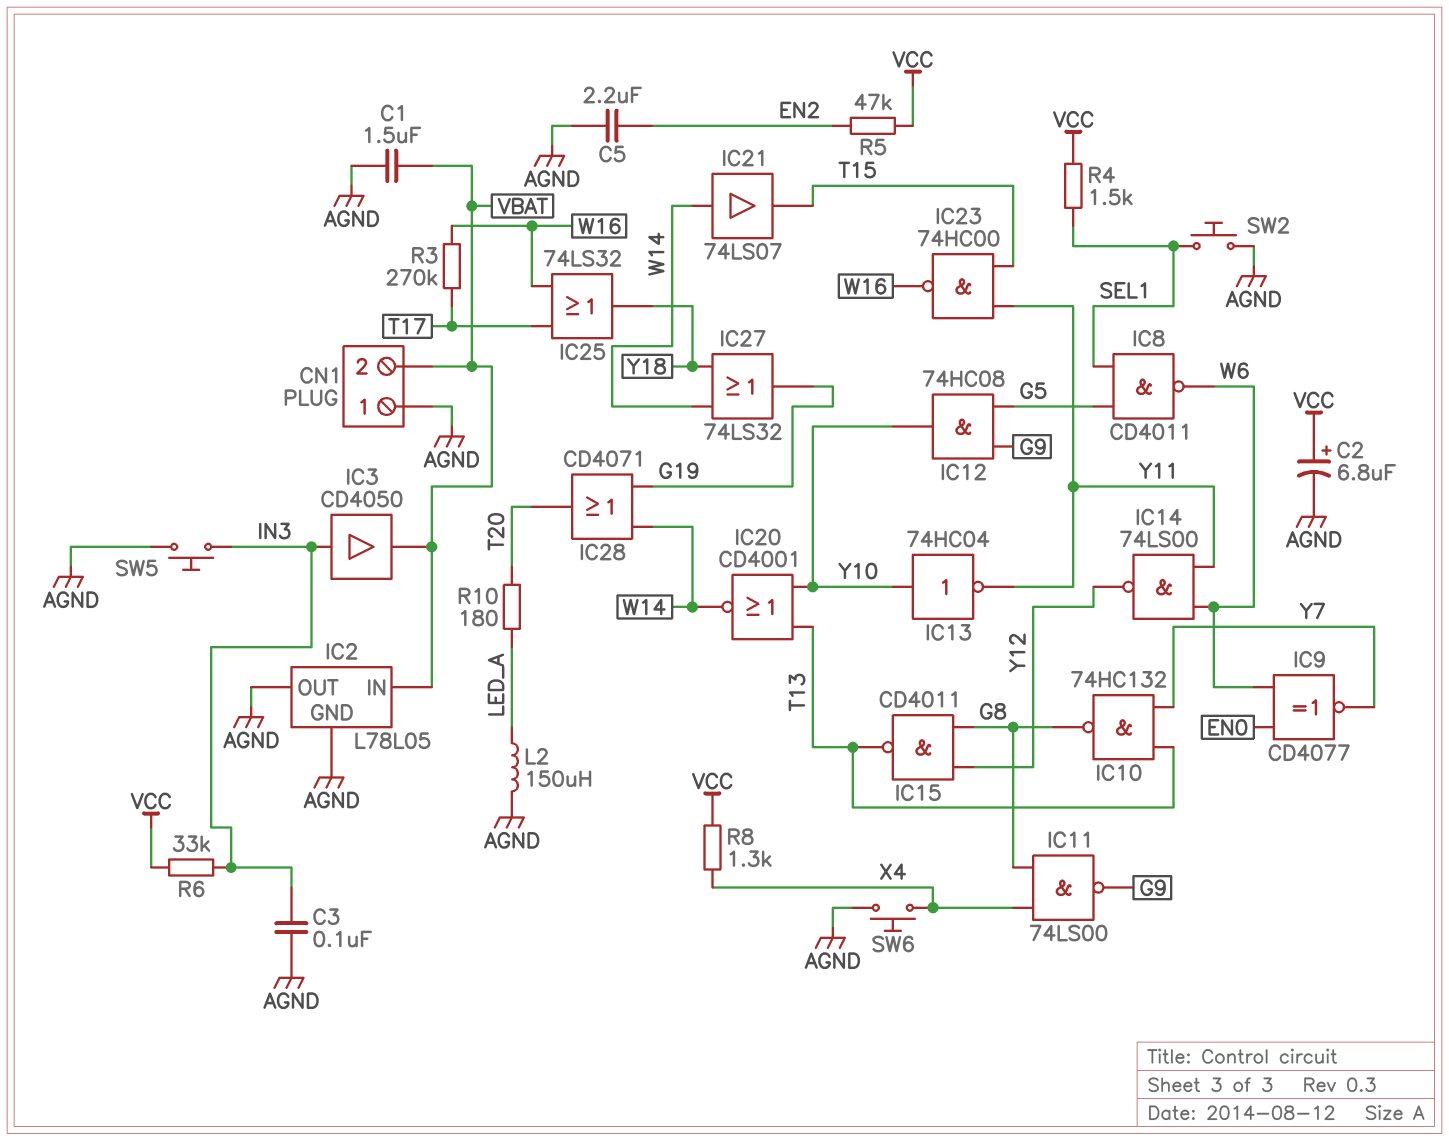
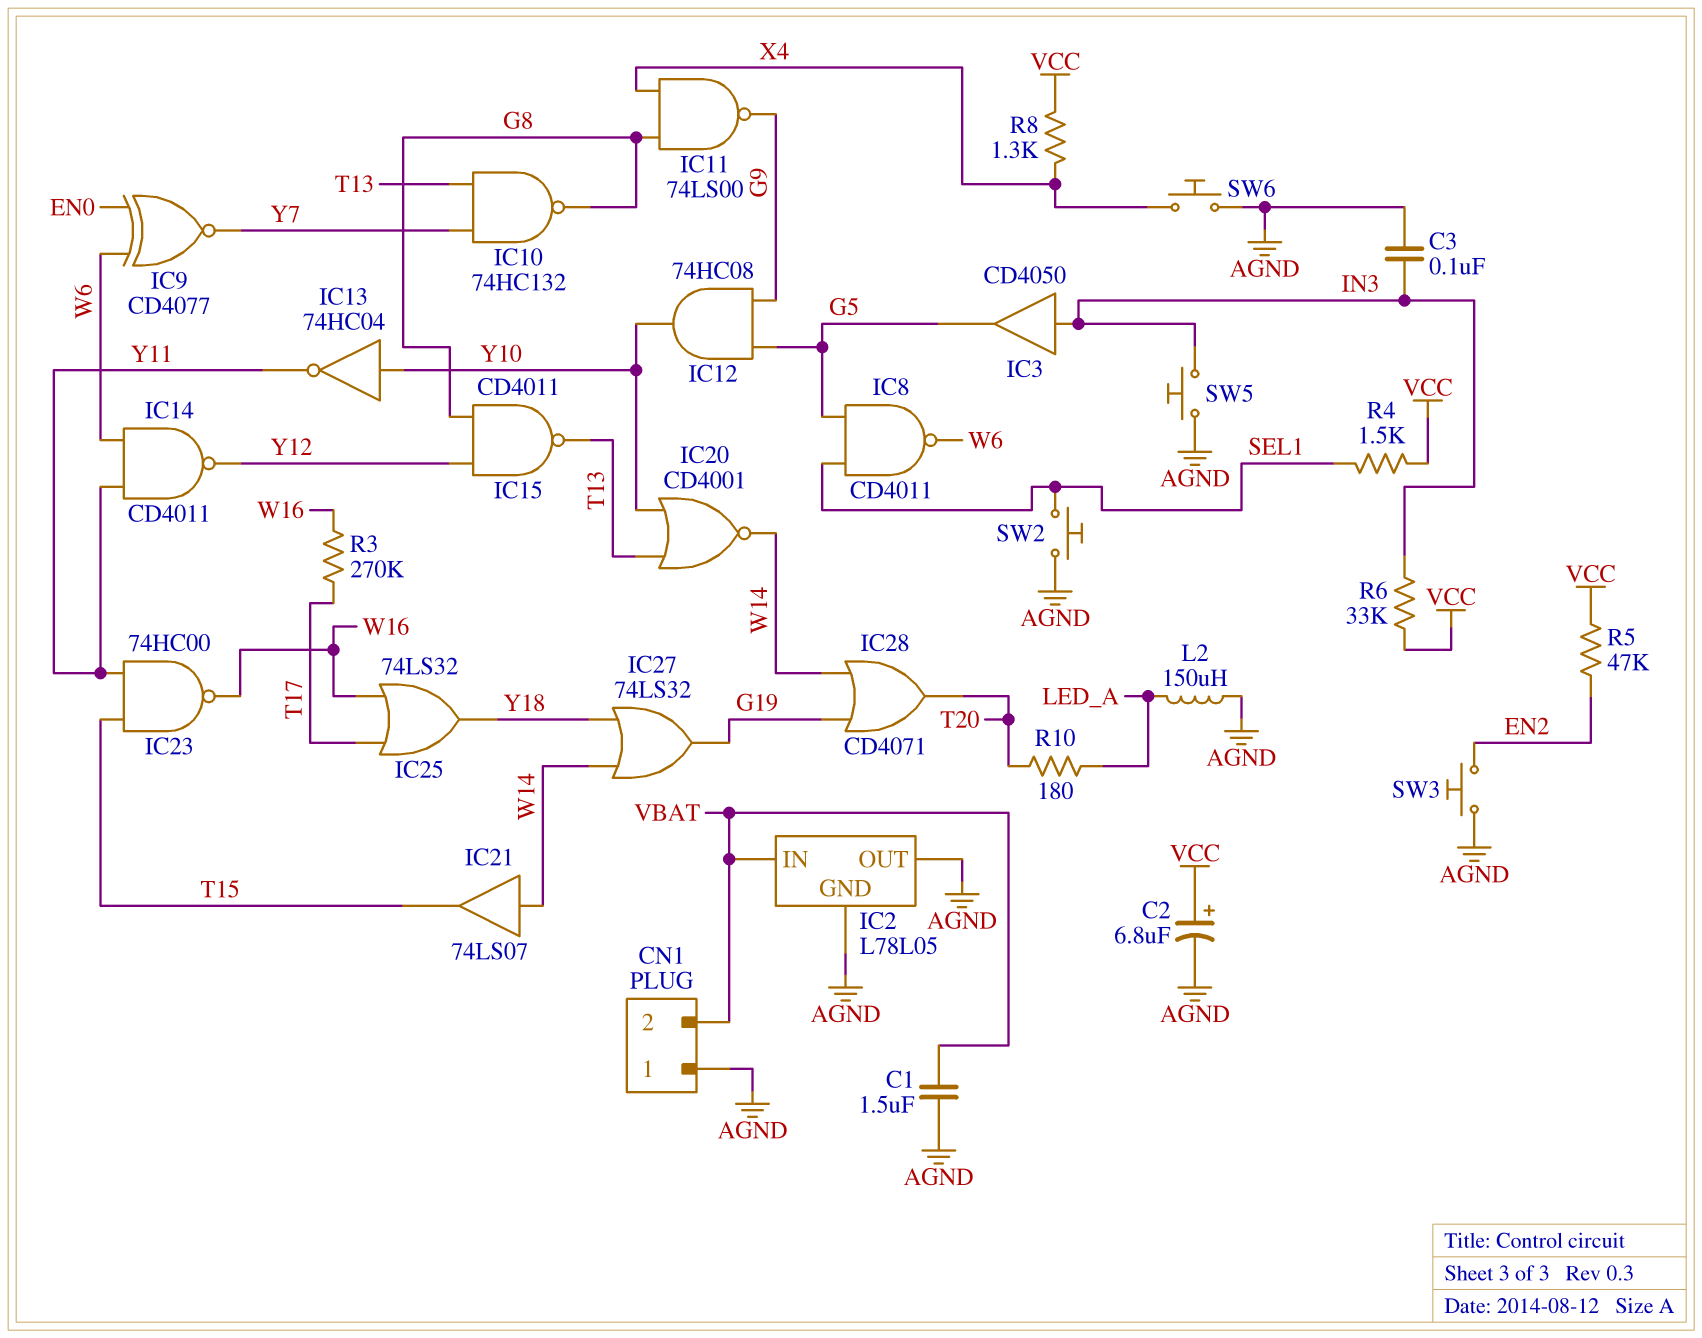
C5: 2.2uF (AGND, EN2) -> none
IC3: buffer CD4050 (in IN3, out VBAT) -> buffer CD4050 (in IN3, out G5)
IC14: NAND 74LS00 (in W6, in Y11, out Y12) -> NAND CD4011 (in W6, in Y11, out Y12)
SW3: none -> button (AGND, EN2)

